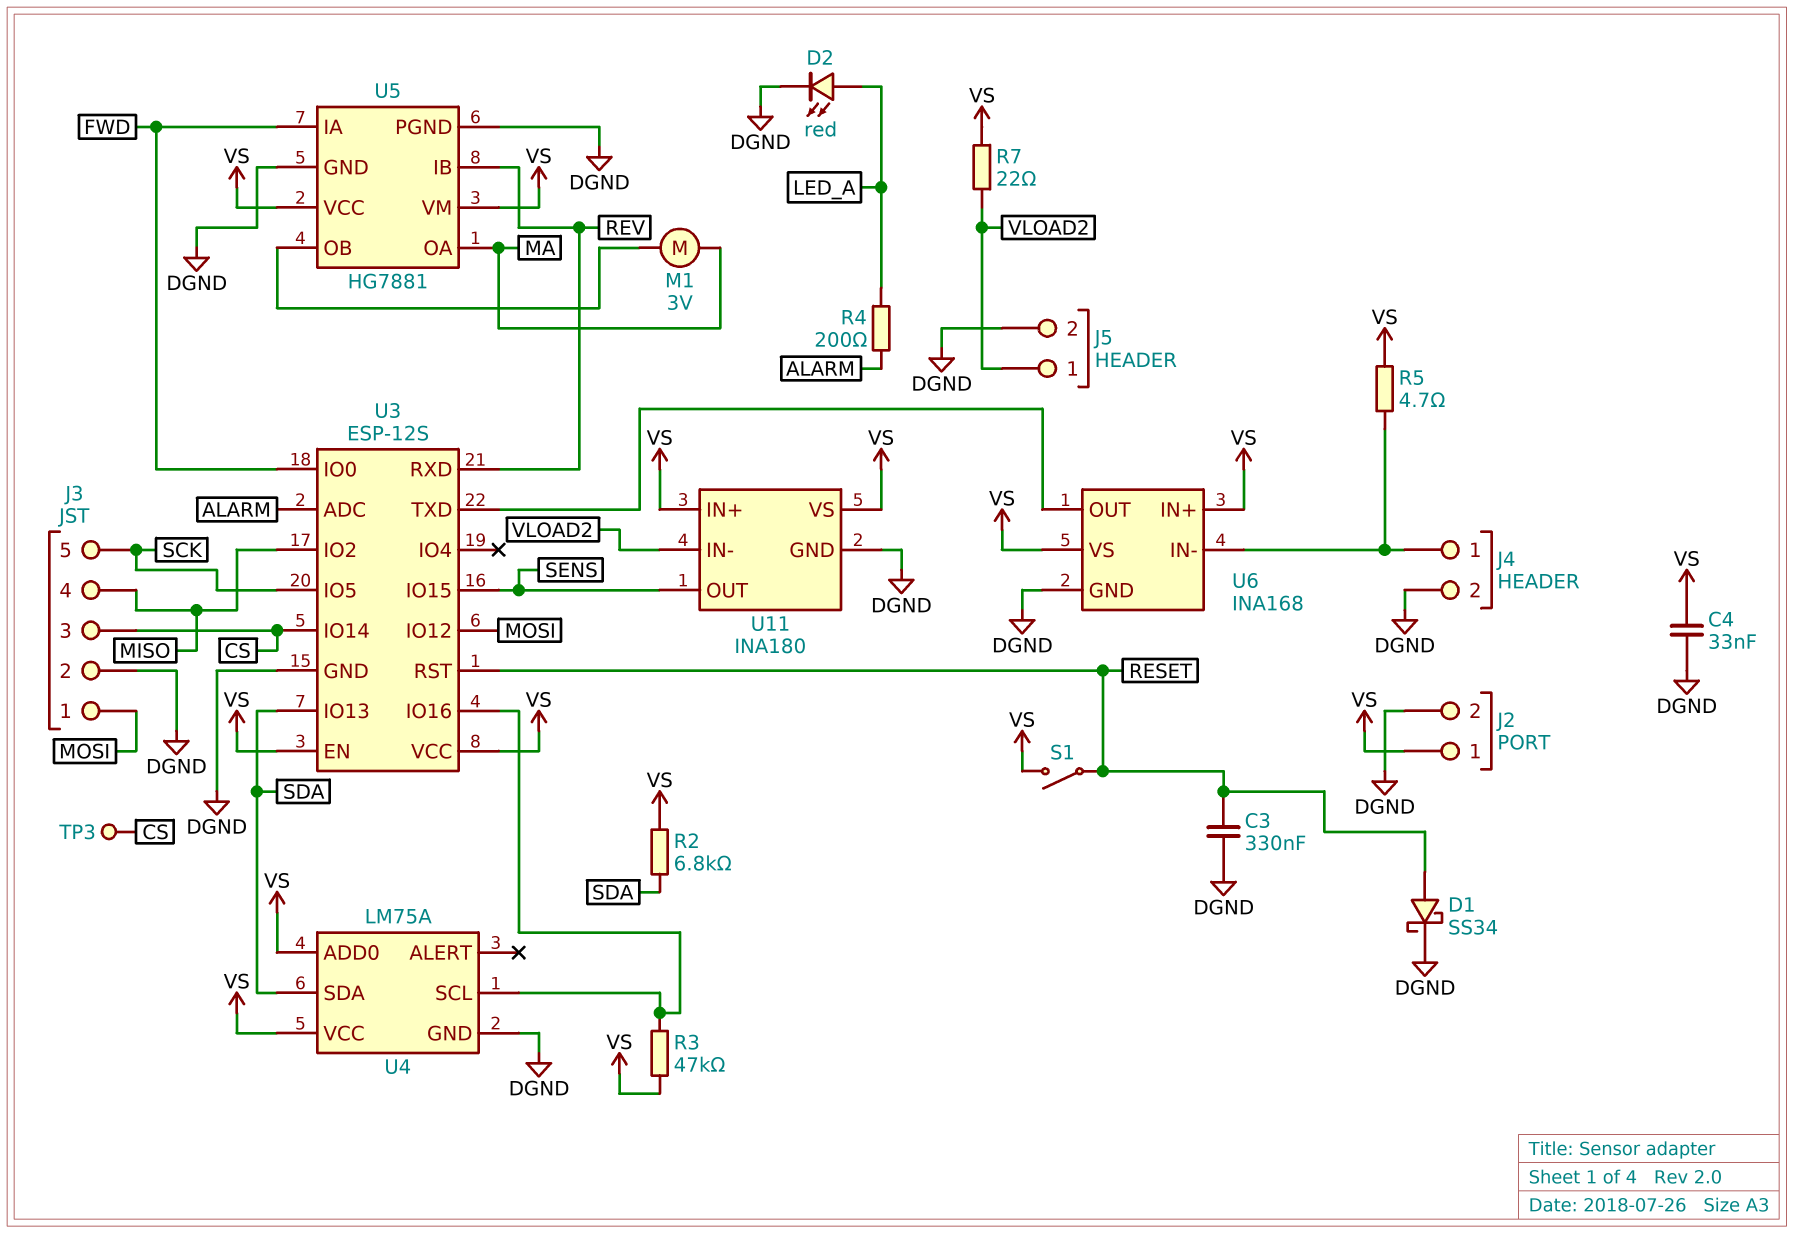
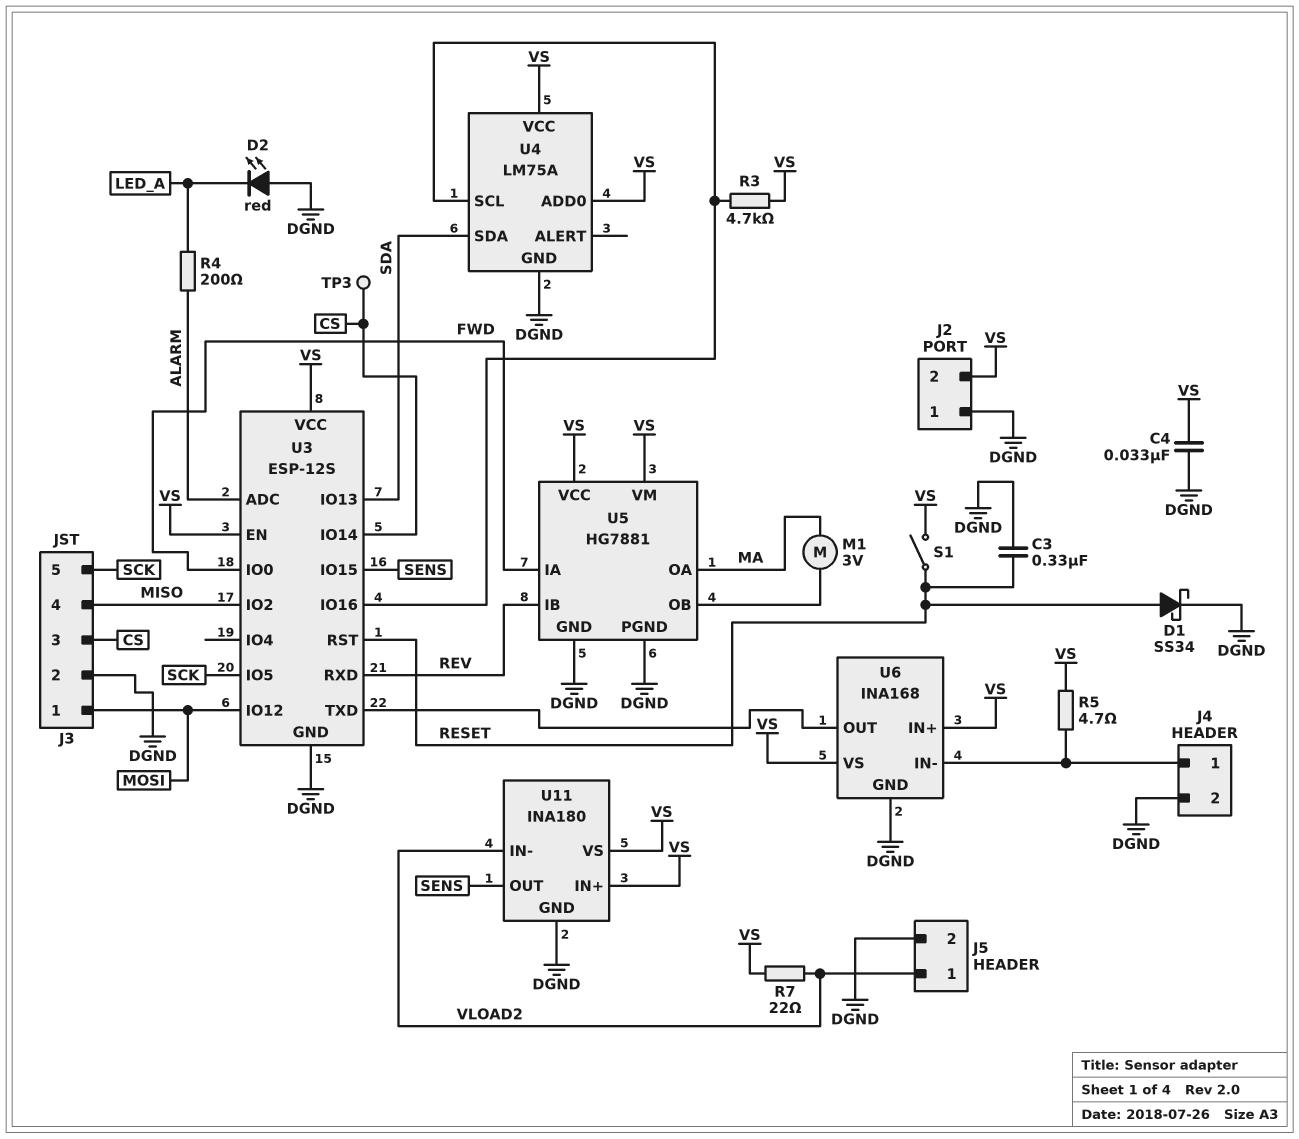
D2: LED red (A LED_A, K DGND) -> LED red (A DGND, K LED_A)
J2 pin 1: VS -> DGND
J2 pin 2: DGND -> VS
R2: 6.8k (SDA, VS) -> none
R3: 47k (U3/IO16, VS) -> 4.7k (U3/IO16, VS)

